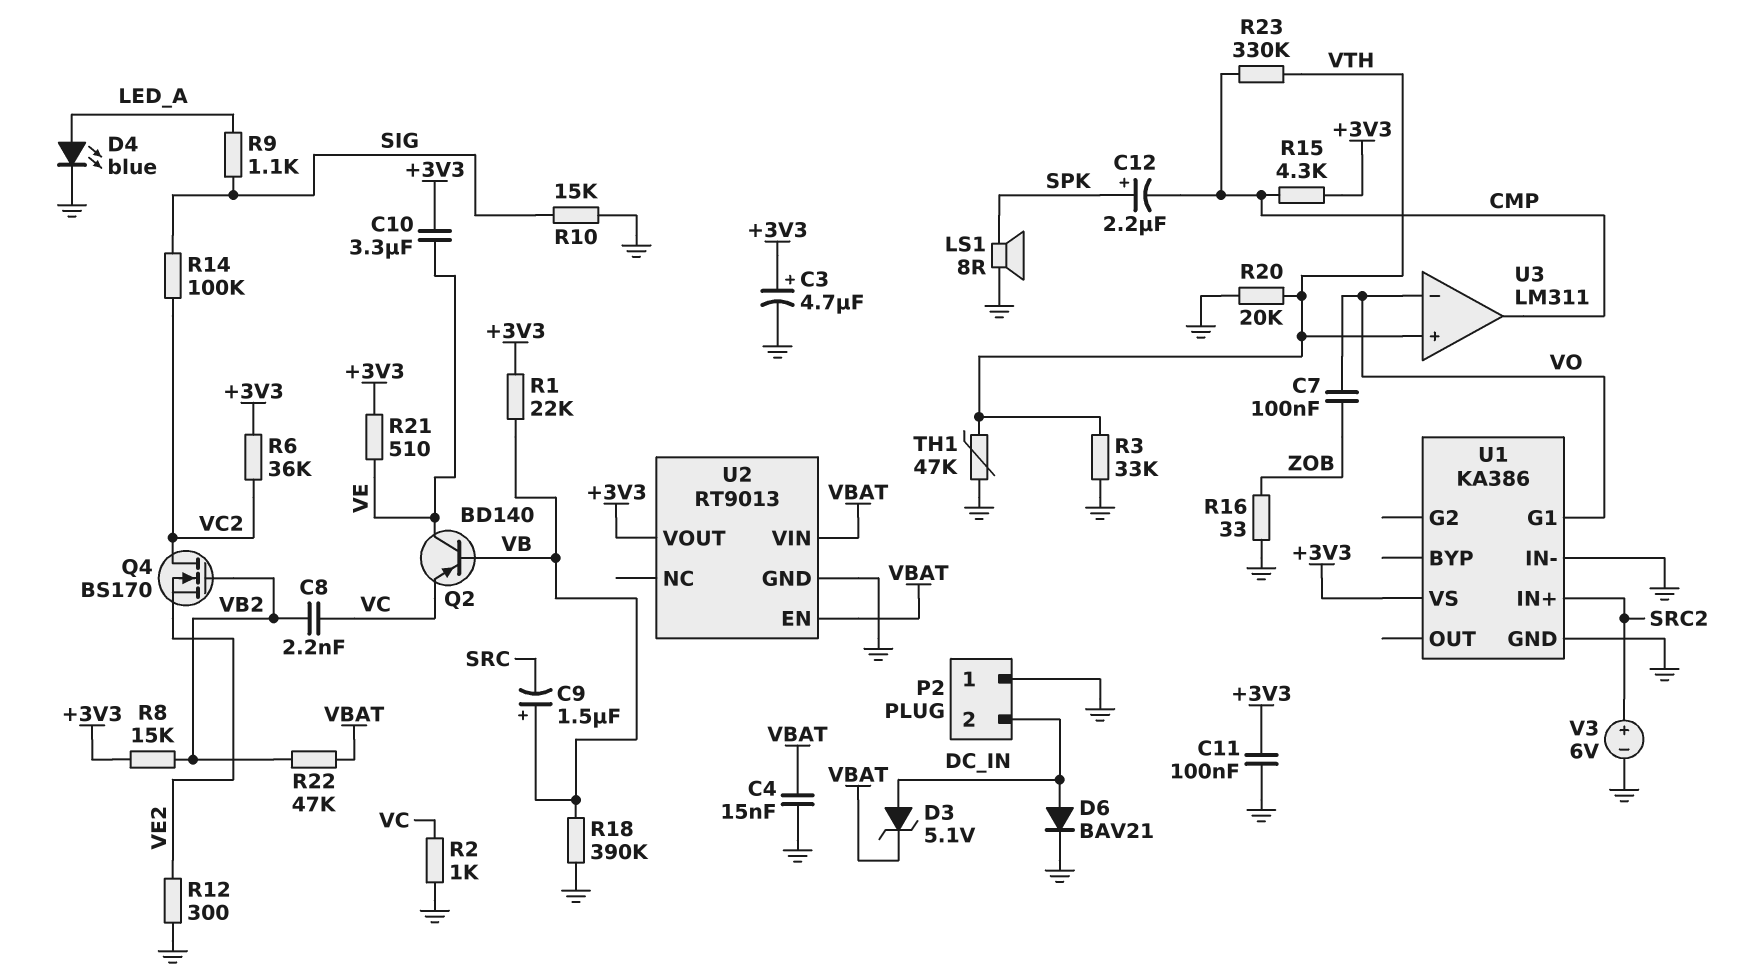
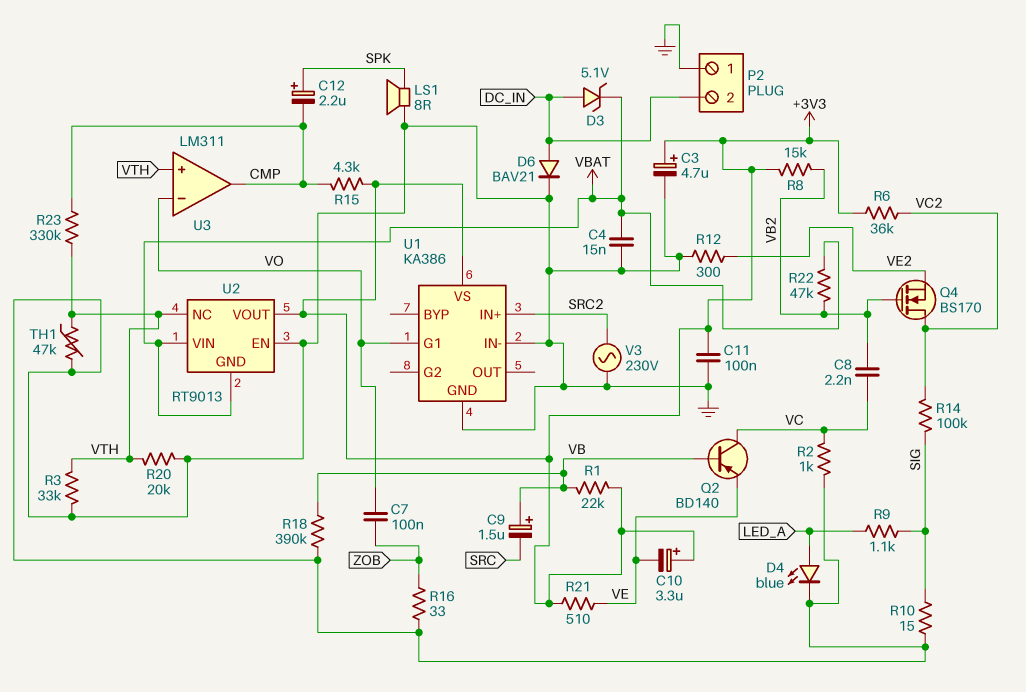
C10: 3.3uF (+3V3, VE) -> 3.3uF (plus +3V3, minus VE)
Q2: PNP BD140 (B VB, C VE, E VC) -> PNP BD140 (B VB, C VC, E VE)
R10: 15k (GND, SIG) -> 15 (GND, SIG)
U2 pin EN: VBAT -> GND
U2 pin GND: GND -> VBAT
U2 pin NC: none -> VTH
V3: 6V (plus SRC2, minus GND) -> AC 230V (GND, SRC2)

